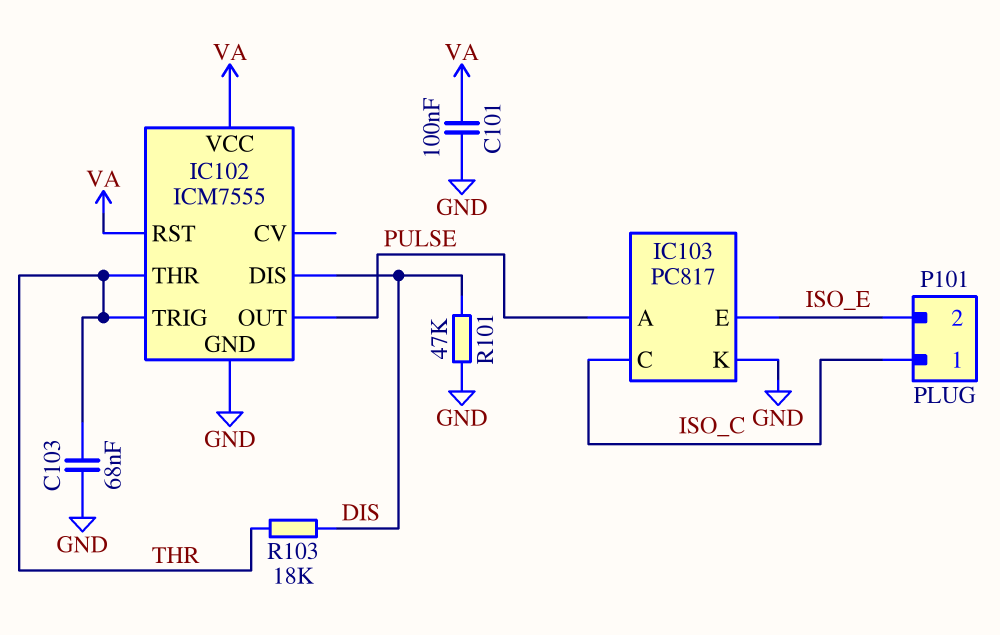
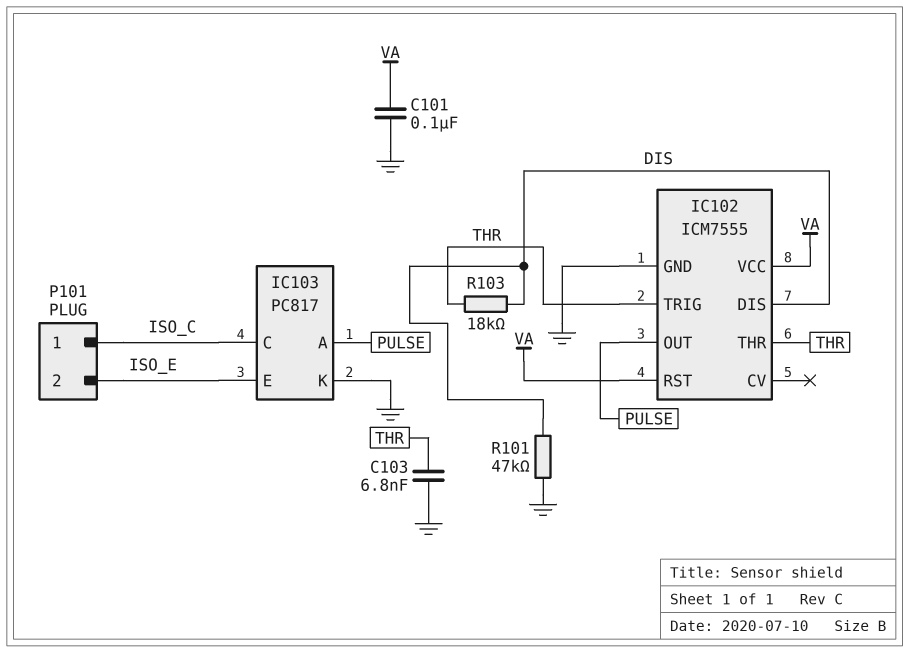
C103: 68nF (GND, THR) -> 6.8nF (GND, THR)

